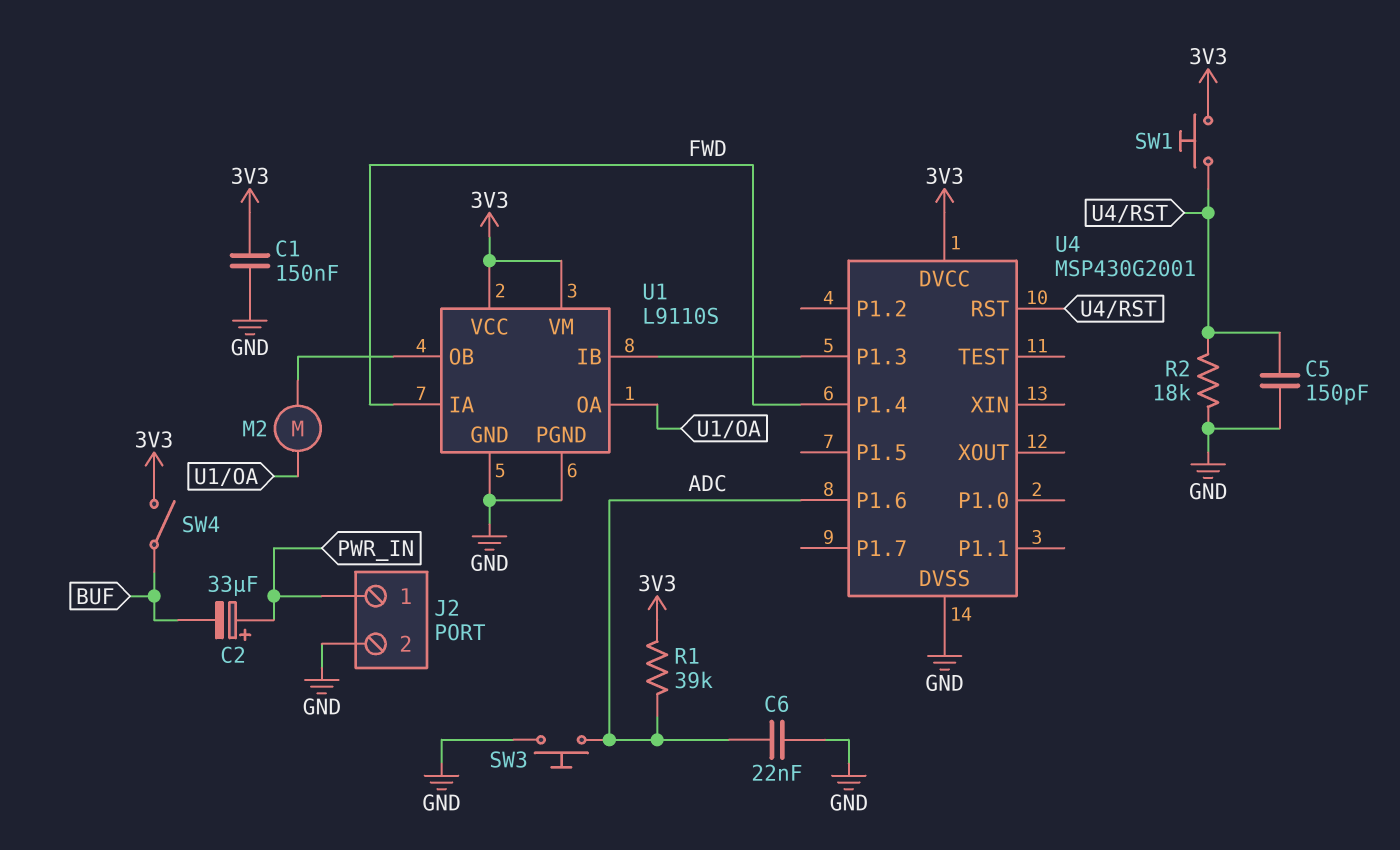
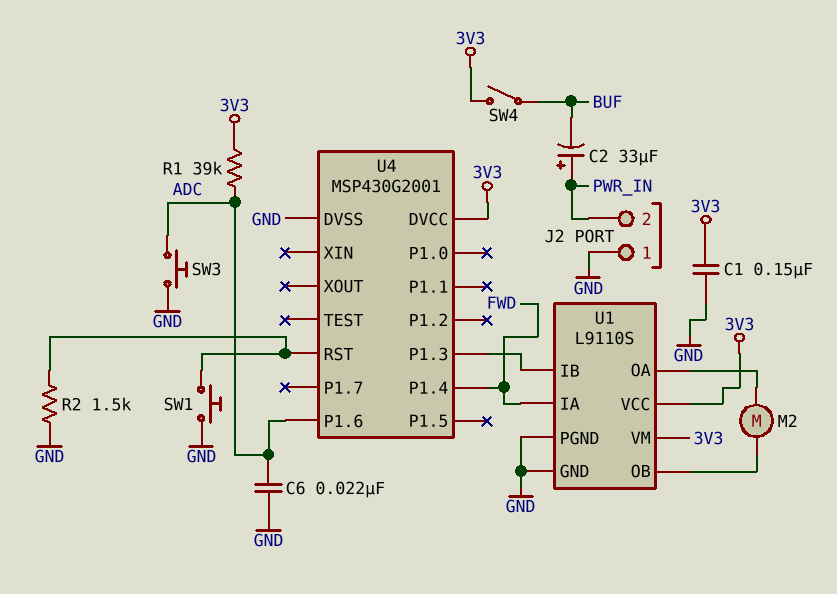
C5: 150pF (GND, U4/RST) -> none
J2 pin 1: PWR_IN -> GND
J2 pin 2: GND -> PWR_IN
R2: 18k (GND, U4/RST) -> 1.5k (GND, U4/RST)
SW1: button (3V3, U4/RST) -> button (GND, U4/RST)

